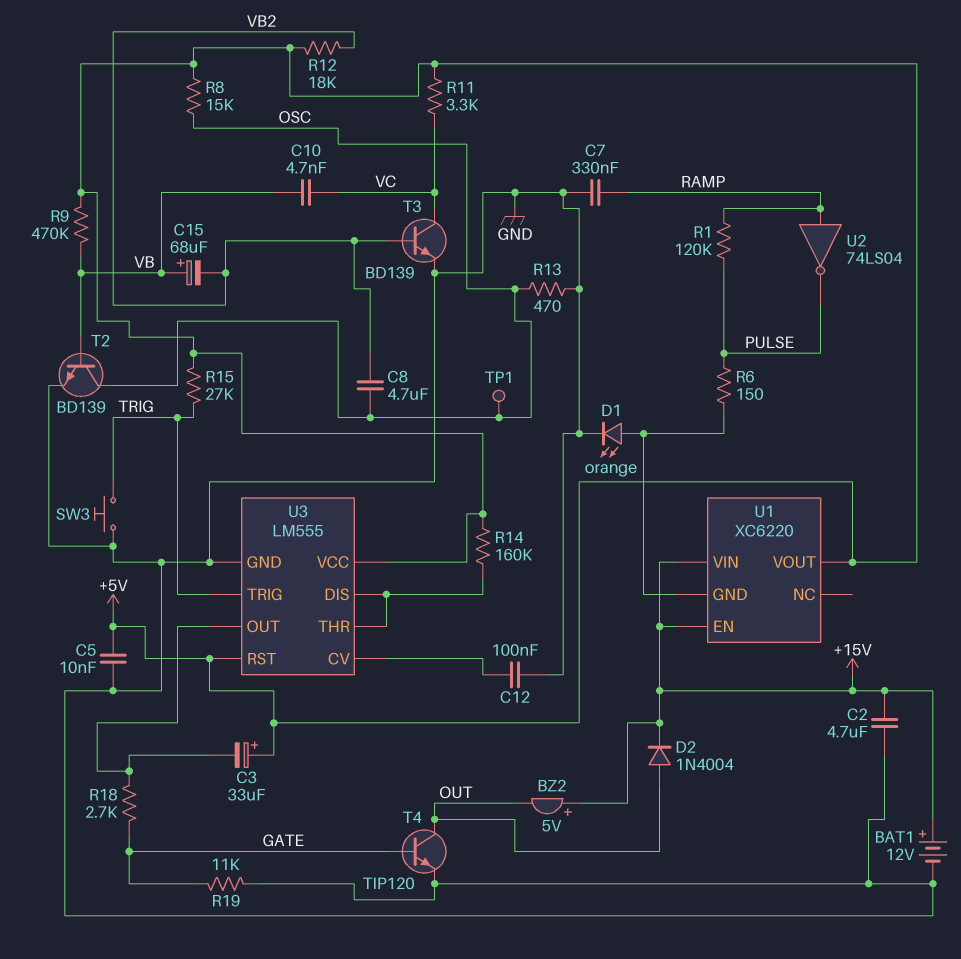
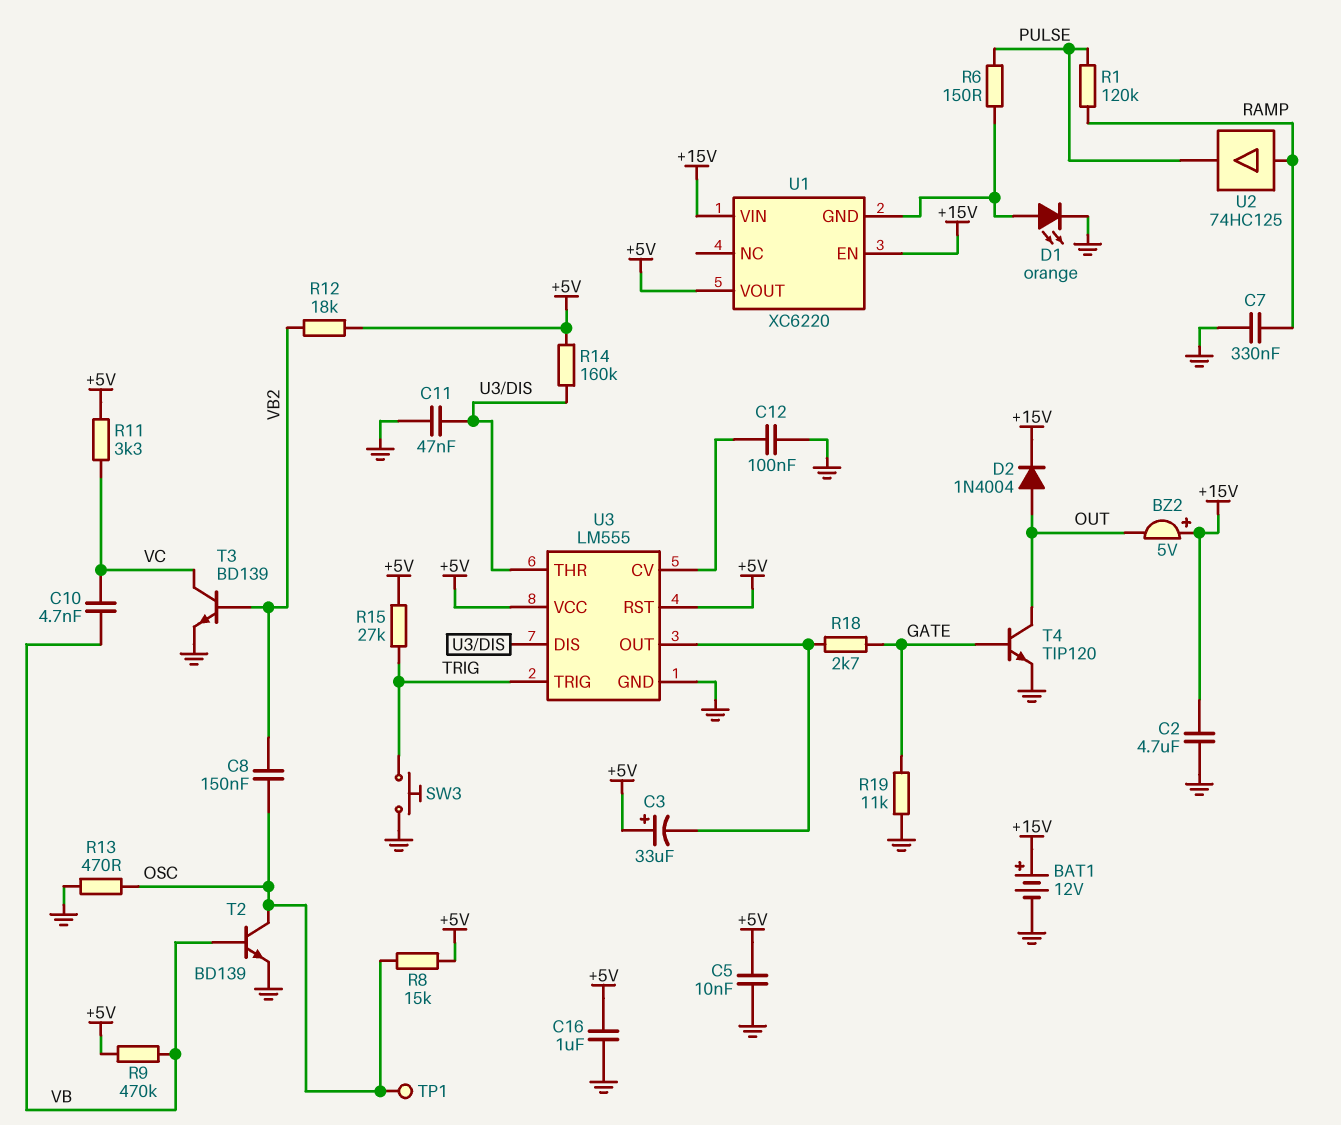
C8: 4.7uF (OSC, VB2) -> 150nF (OSC, VB2)
C11: none -> 47nF (GND, U3/DIS)
C15: 68uF (plus VB, minus VB2) -> none
C16: none -> 1uF (+5V, GND)
U2: NOT 74LS04 (in RAMP, out PULSE) -> buffer 74HC125 (in RAMP, out PULSE)

